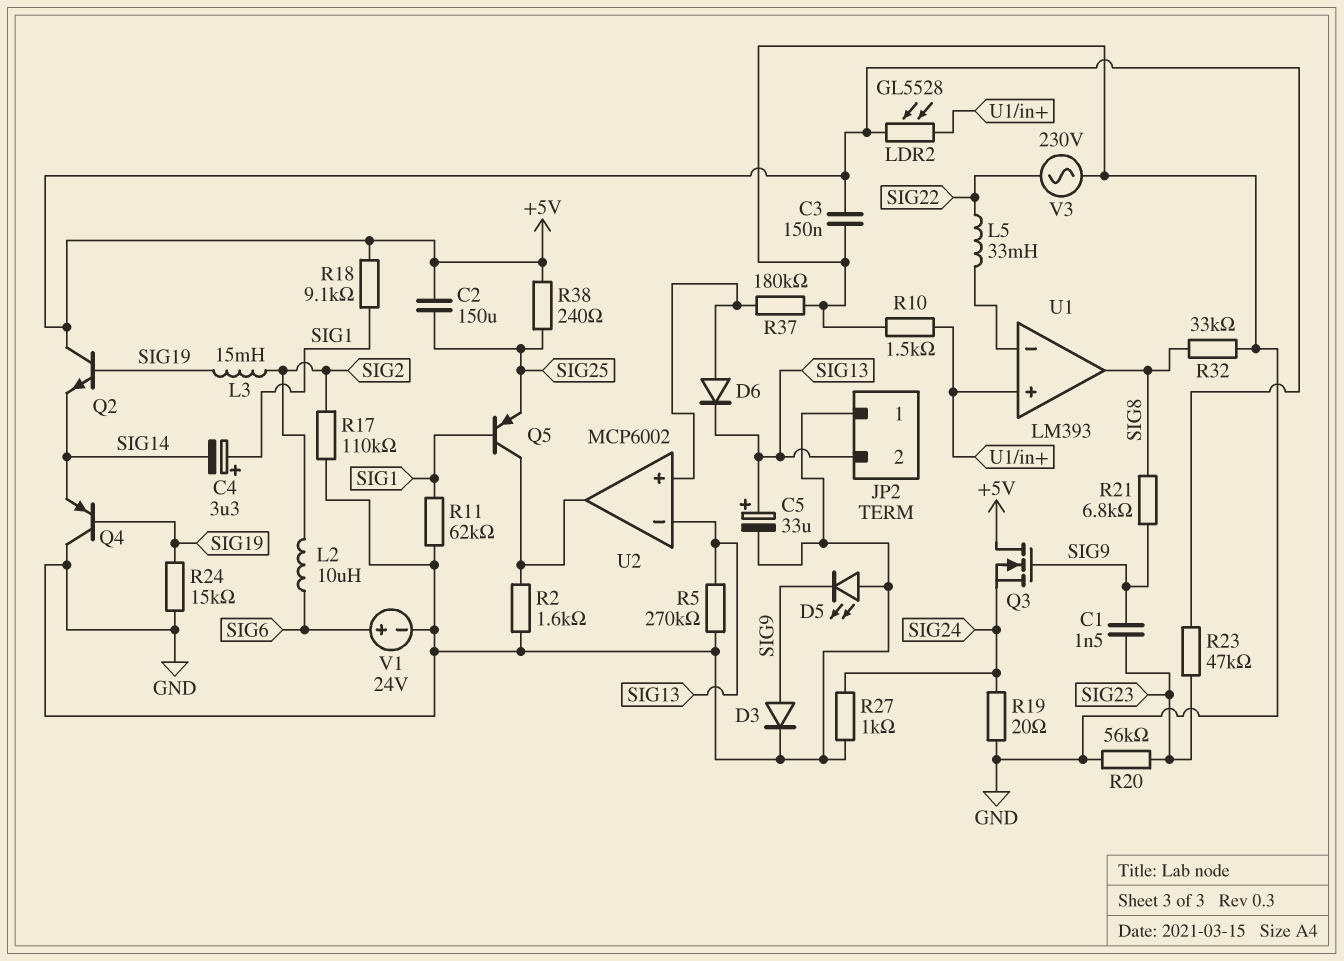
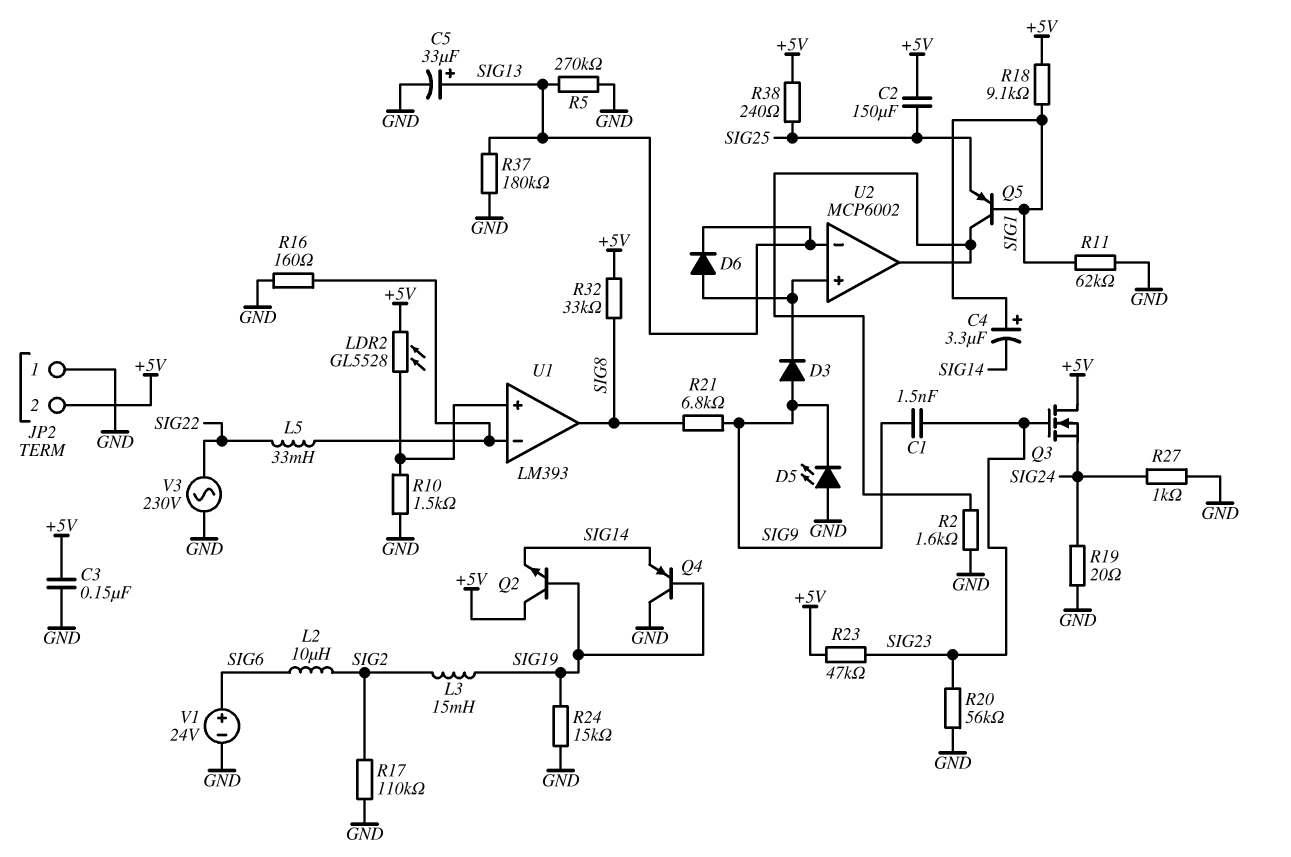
D3: diode (A SIG9, K GND) -> diode (A SIG9, K U2/in+)
JP2 pin 2: SIG13 -> +5V
Q3: NMOS (G SIG9, D +5V, S SIG24) -> NMOS (G SIG23, D +5V, S SIG24)
R16: none -> 160 (GND, U1/in-)
R32: 33k (GND, SIG8) -> 33k (+5V, SIG8)
R37: 180k (GND, U2/in+) -> 180k (GND, SIG13)

